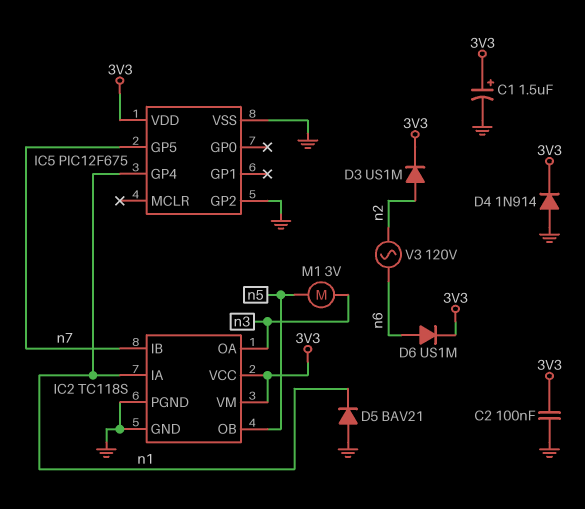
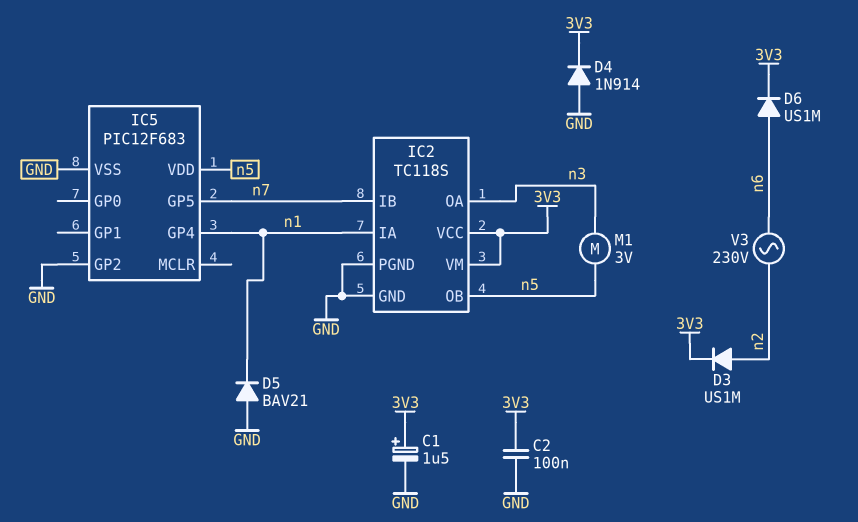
IC5: PIC12F675 -> PIC12F683
IC5 pin VDD: 3V3 -> n5
V3: AC 120V (n2, n6) -> AC 230V (n2, n6)

